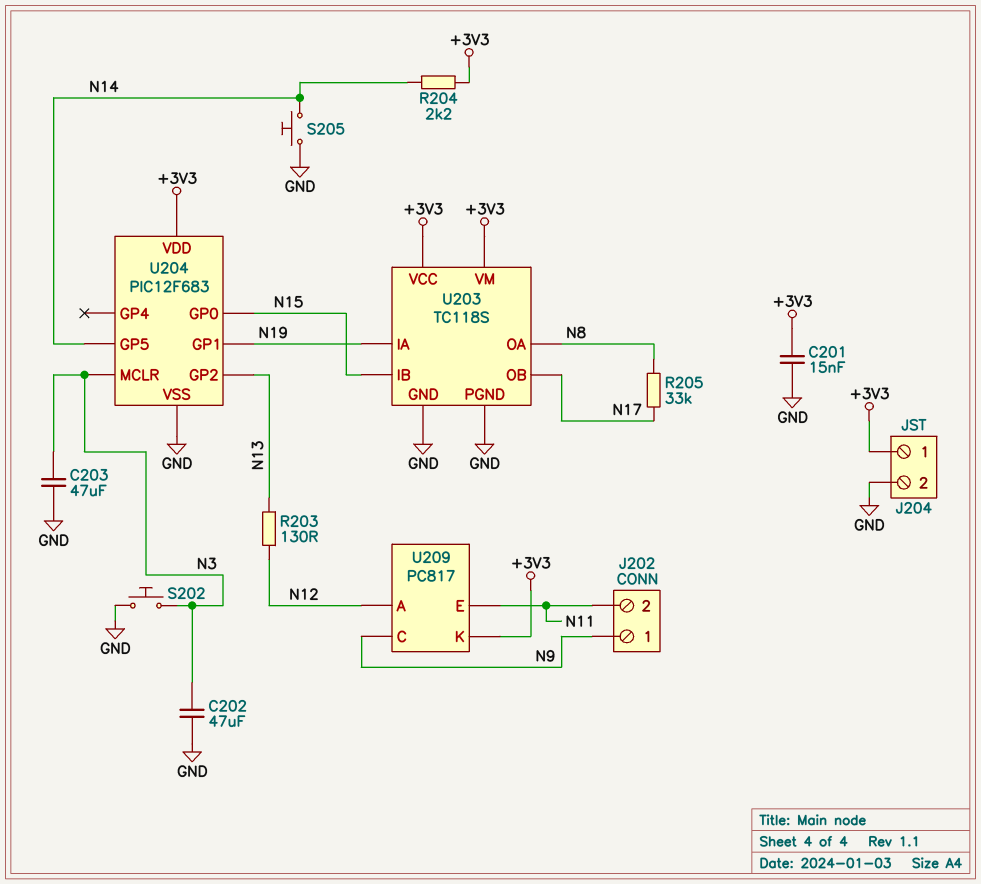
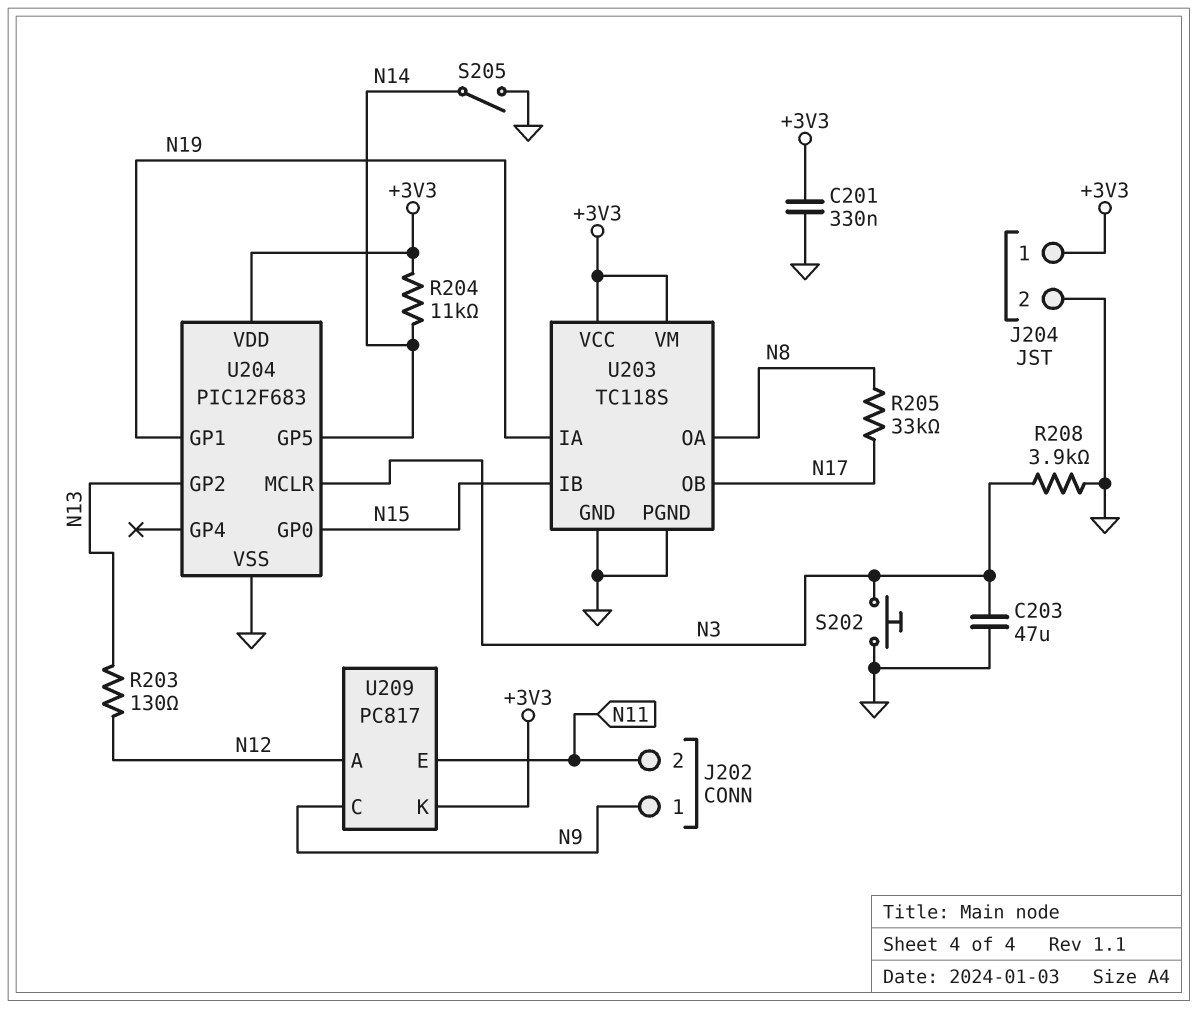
C201: 15nF (+3V3, GND) -> 330nF (+3V3, GND)
C202: 47uF (GND, N3) -> none
R204: 2.2k (+3V3, N14) -> 11k (+3V3, N14)
R208: none -> 3.9k (GND, N3)
S205: button (GND, N14) -> switch (GND, N14)

